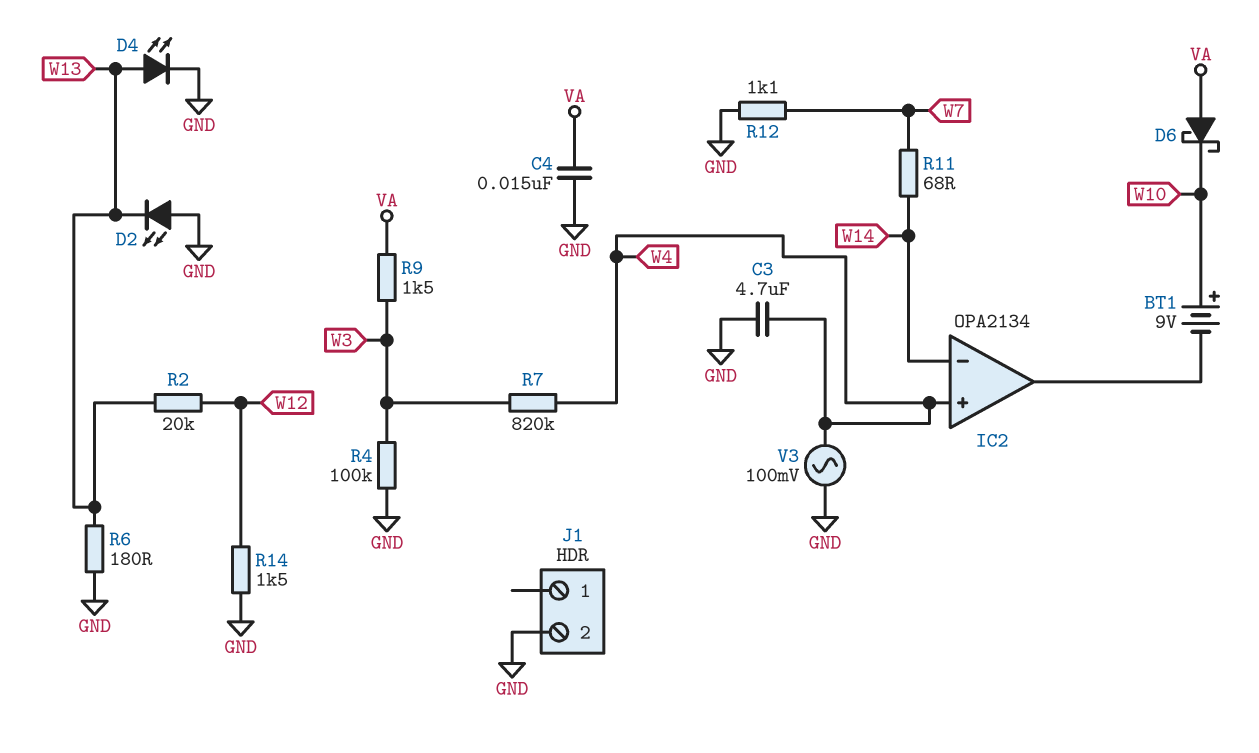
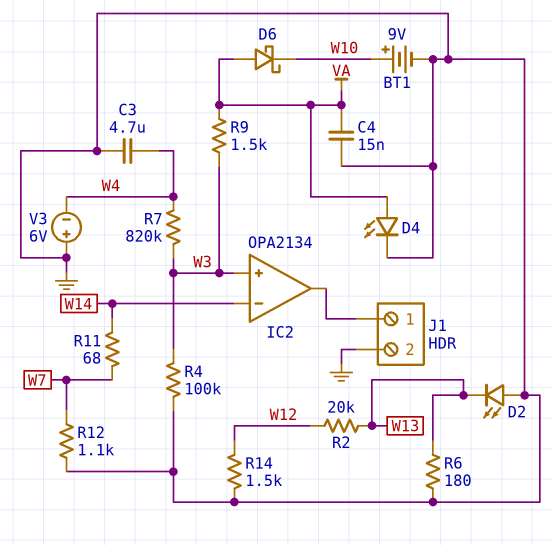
BT1: 9V (plus W10, minus IC2/out) -> 9V (plus W10, minus GND)
D4: LED (A W13, K GND) -> LED (A VA, K GND)
IC2 pin in+: W4 -> W3
J1 pin 1: none -> IC2/out
V3: AC 100mV (GND, W4) -> 6V (plus GND, minus W4)

